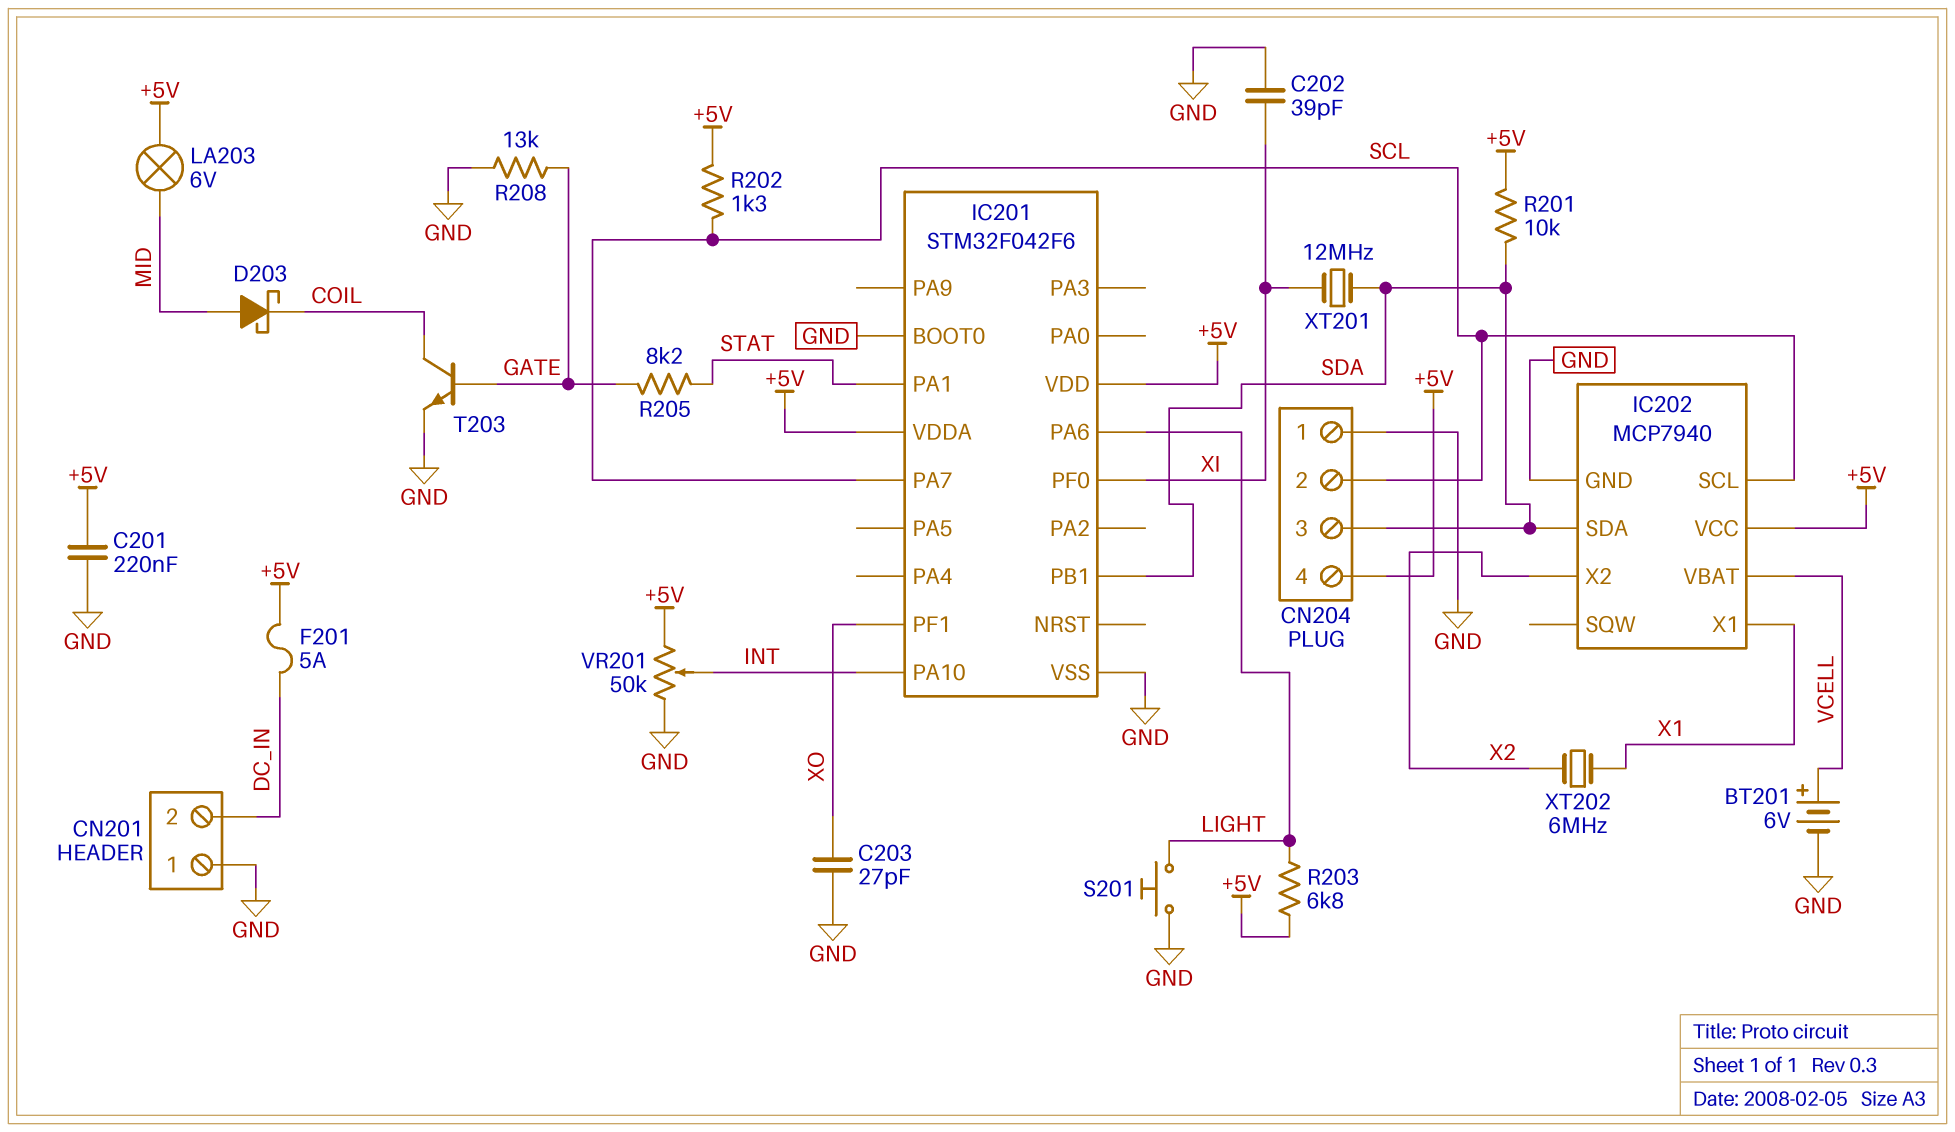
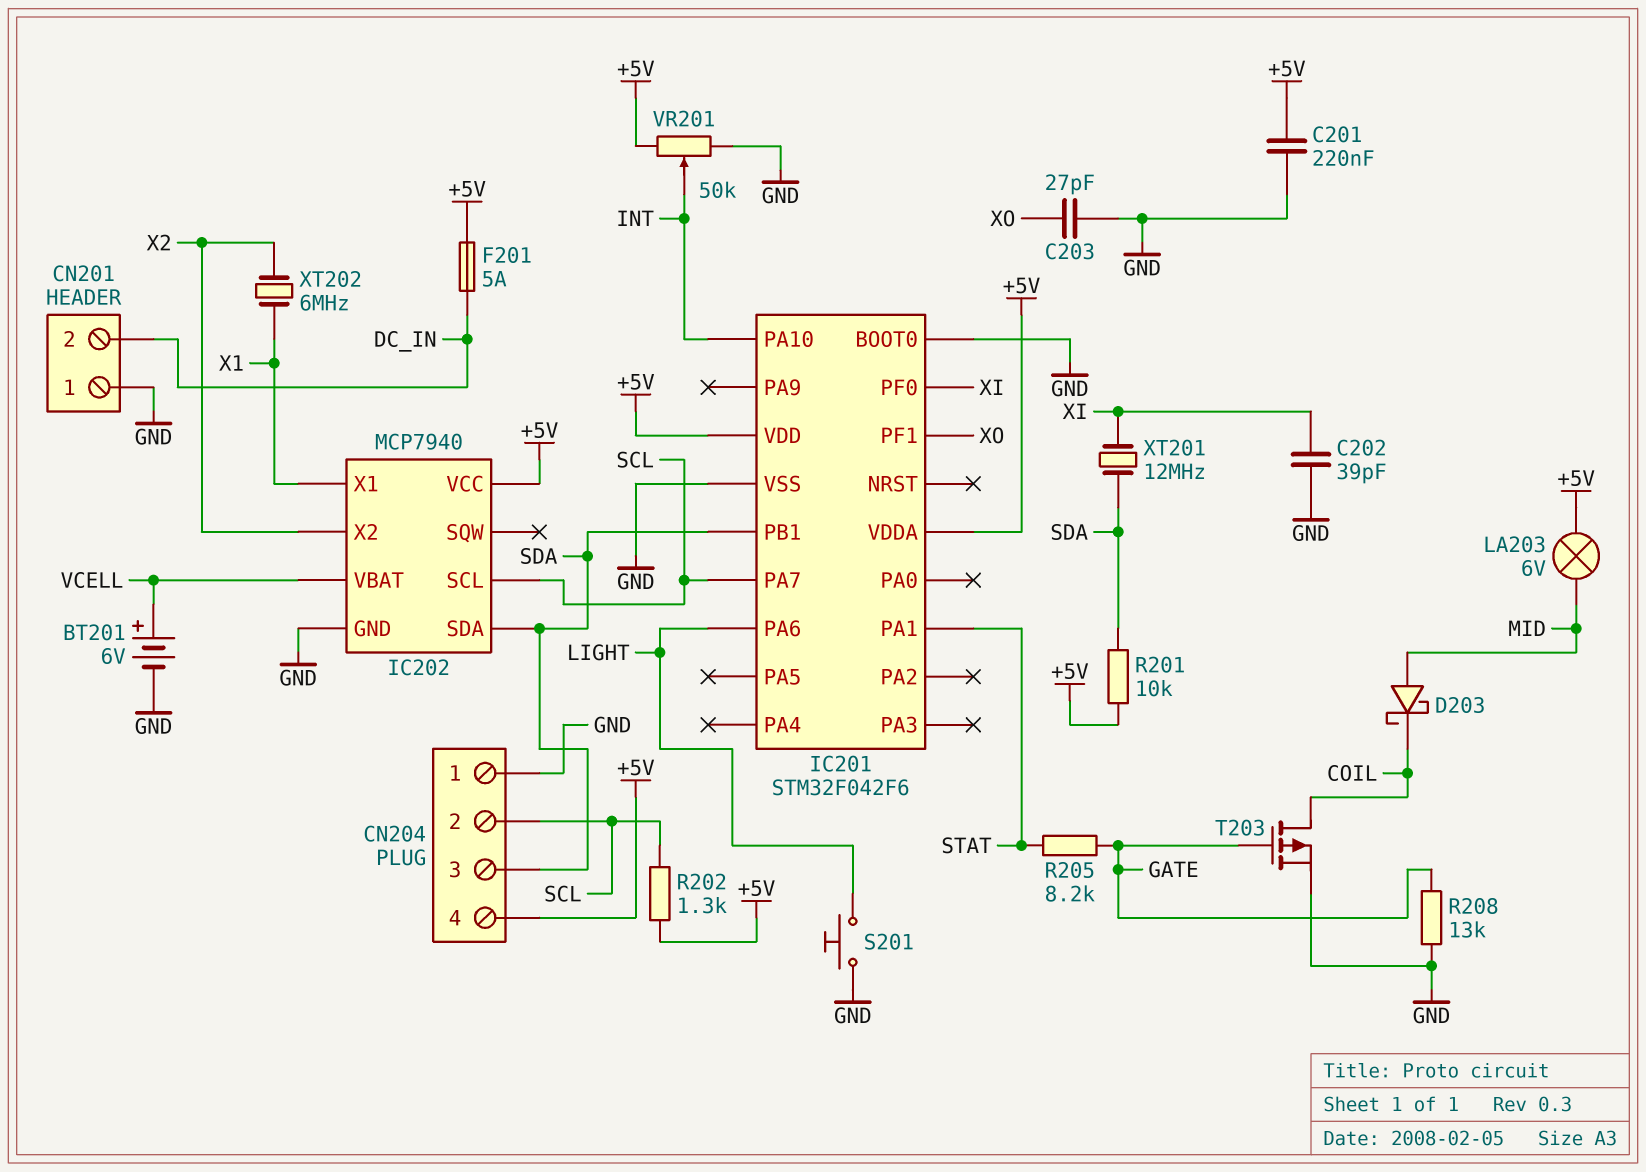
R203: 6.8k (+5V, LIGHT) -> none
T203: NPN (B GATE, C COIL, E GND) -> PMOS (G GATE, D COIL, S GND)

